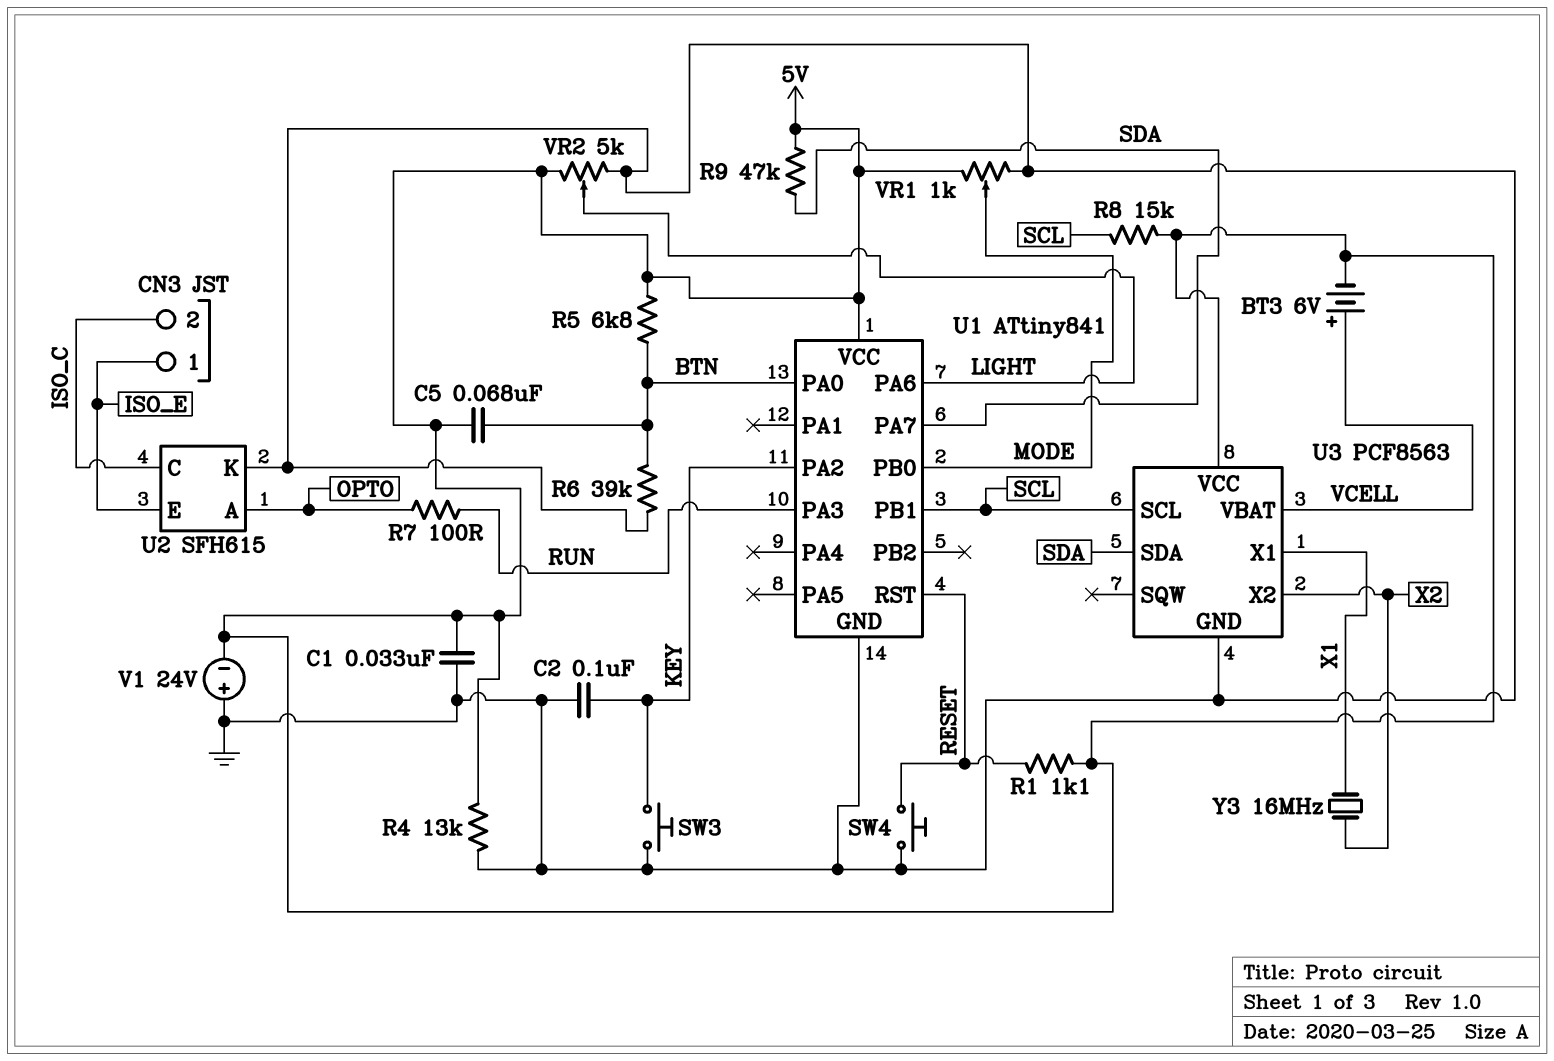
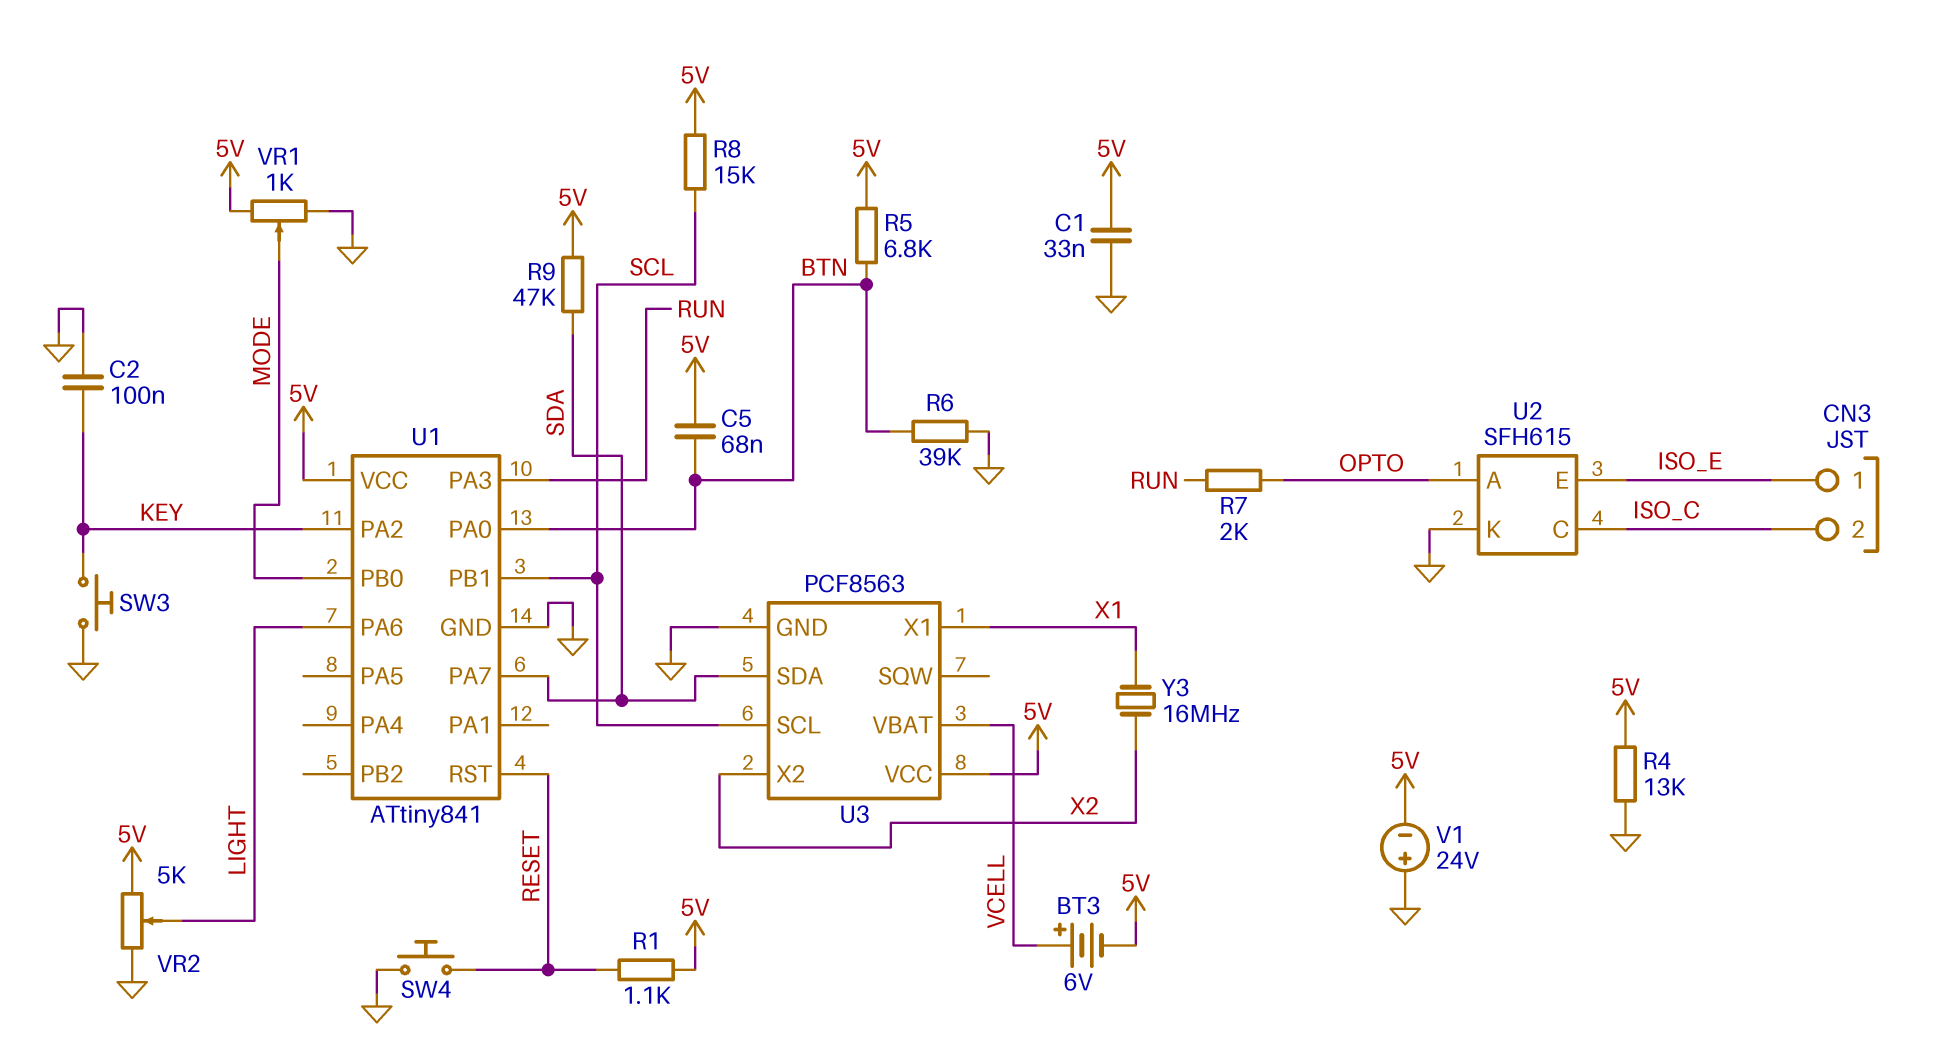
R7: 100 (OPTO, RUN) -> 2k (OPTO, RUN)

